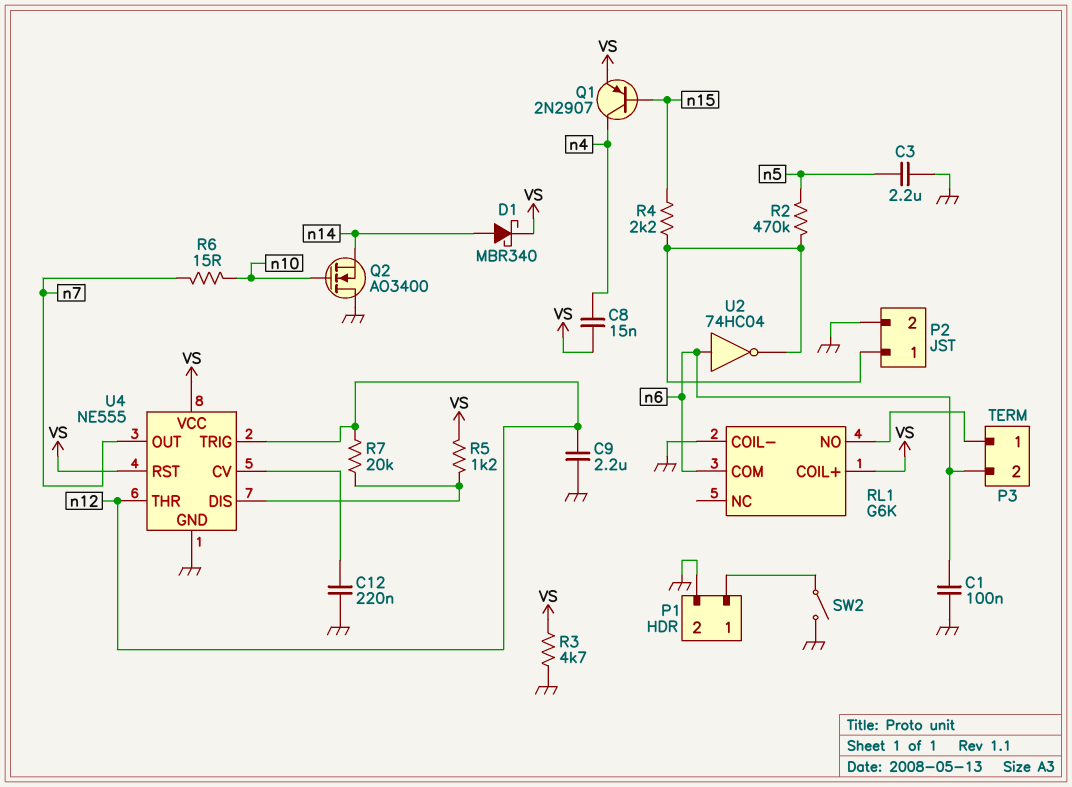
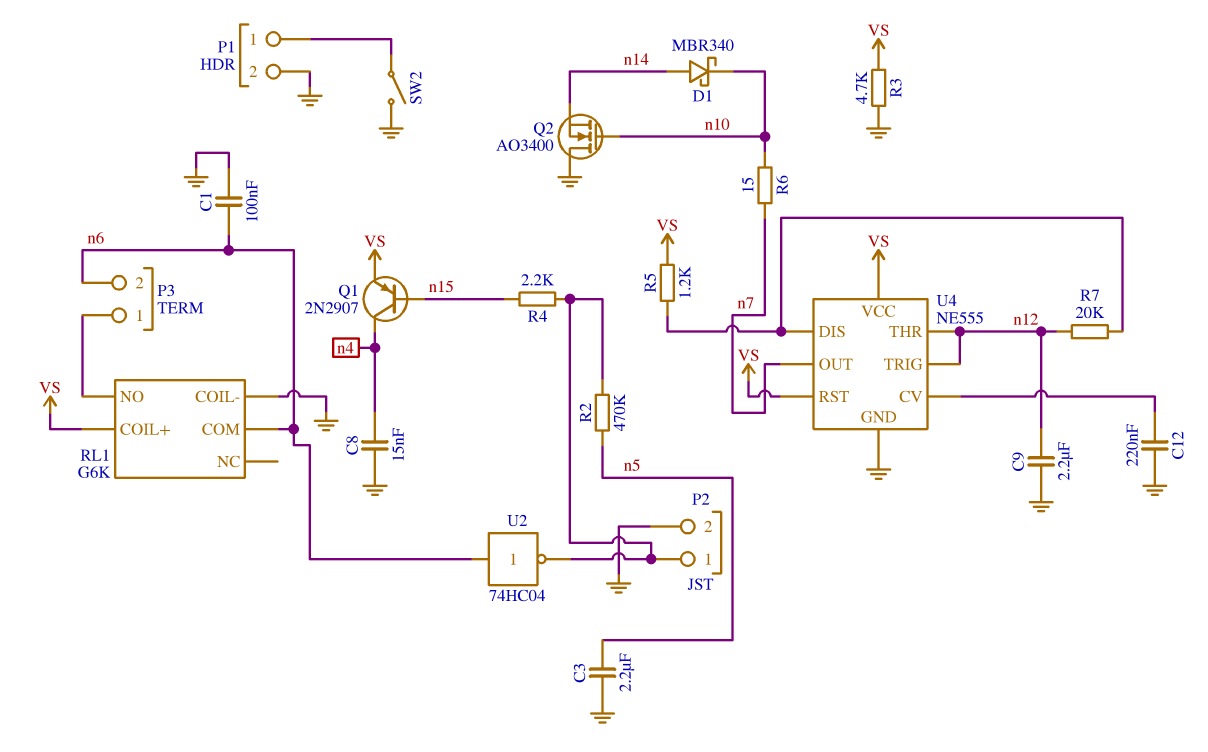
C8: 15nF (VS, n4) -> 15nF (GND, n4)
D1: schottky MBR340 (A n14, K VS) -> schottky MBR340 (A n14, K n10)

